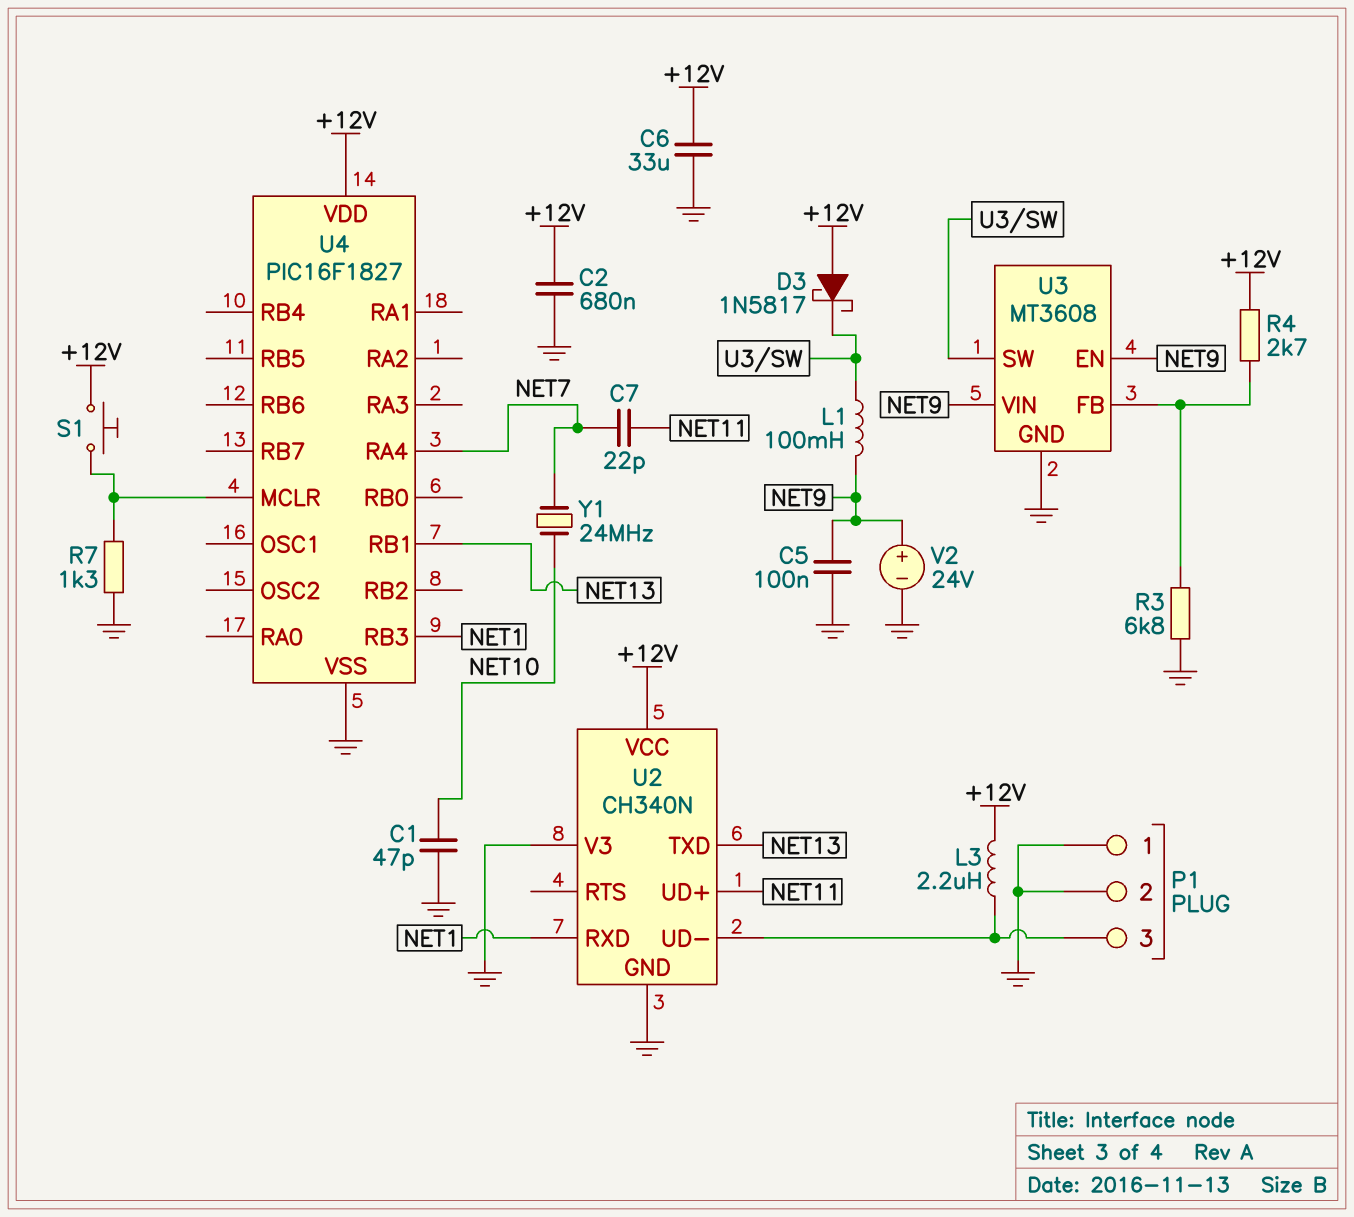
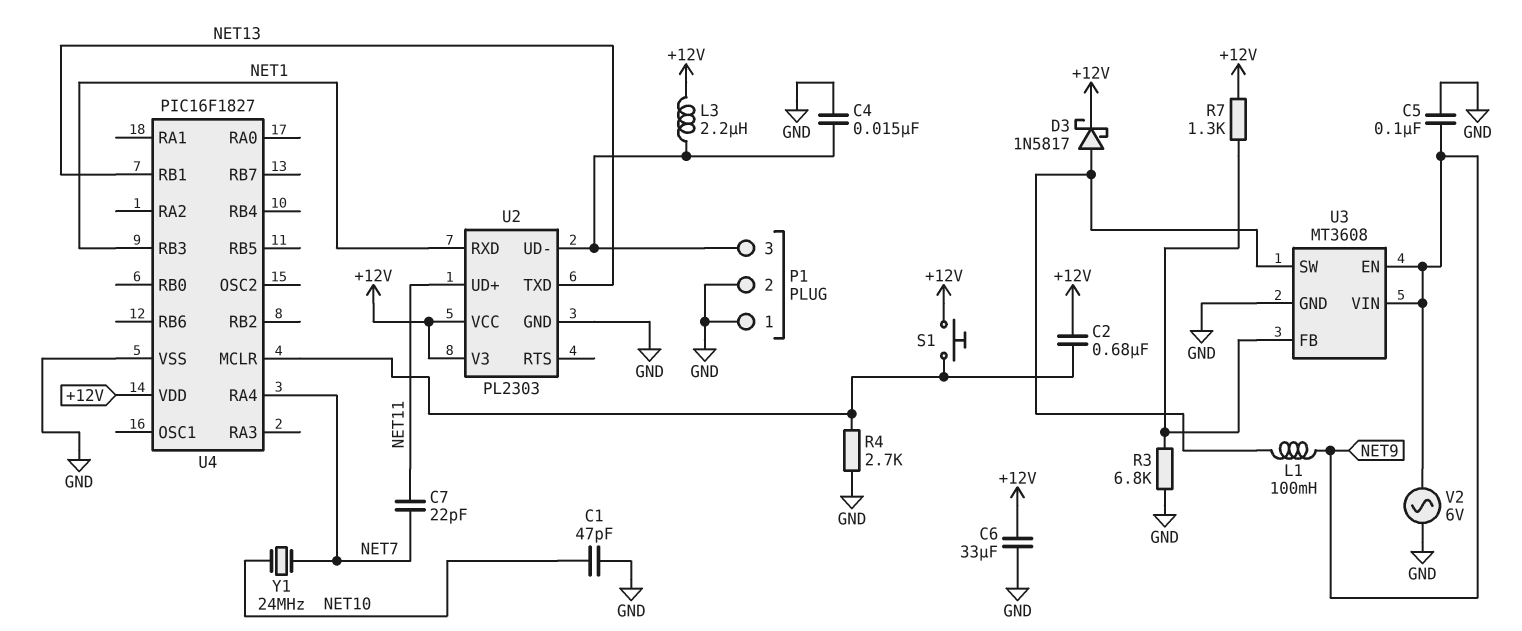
C2: 680nF (+12V, GND) -> 680nF (+12V, U4/MCLR)
C4: none -> 15nF (GND, P1/3)
D3: schottky 1N5817 (A +12V, K U3/SW) -> schottky 1N5817 (A U3/SW, K +12V)
R4: 2.7k (+12V, U3/FB) -> 2.7k (GND, U4/MCLR)
R7: 1.3k (GND, U4/MCLR) -> 1.3k (+12V, U3/FB)
U2: CH340N -> PL2303
U2 pin V3: GND -> +12V
V2: 24V (plus NET9, minus GND) -> AC 6V (GND, NET9)

